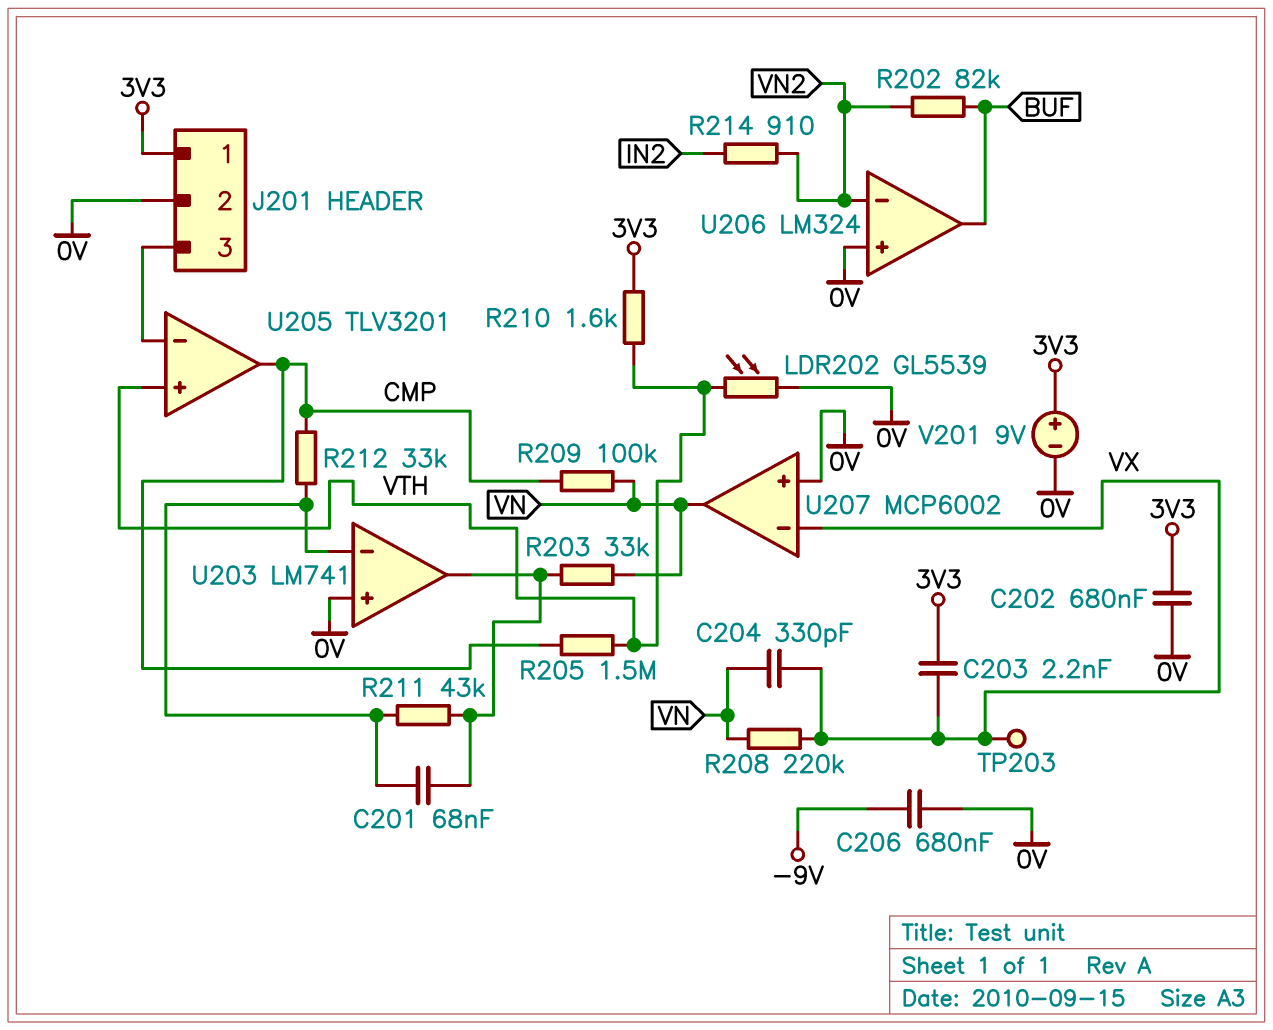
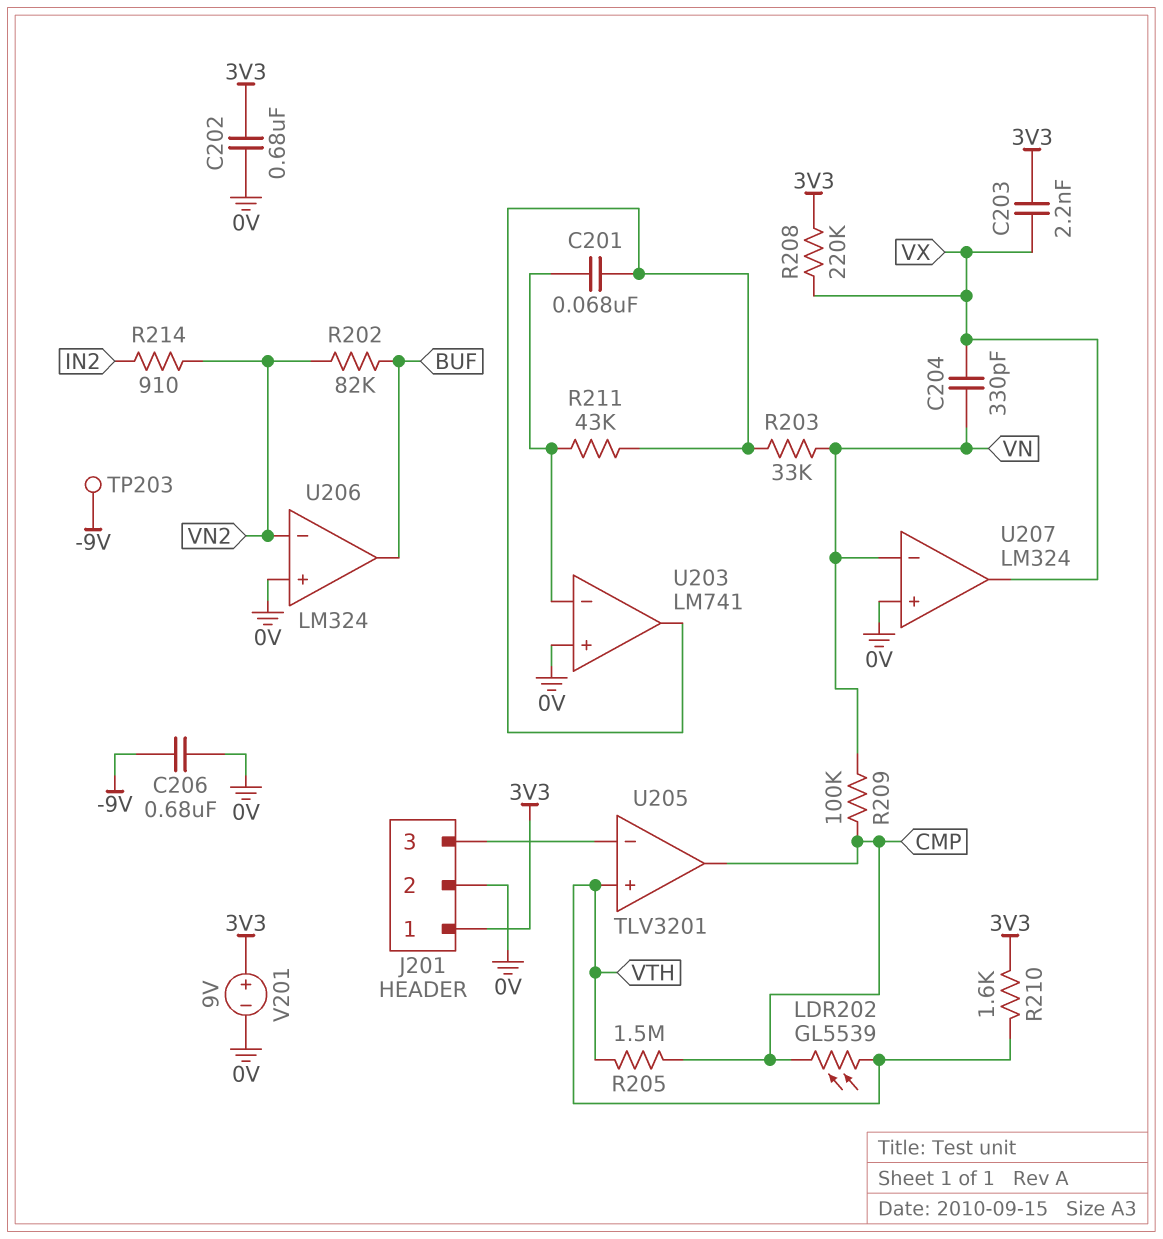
LDR202: GL5539 (0V, VTH) -> GL5539 (CMP, VTH)
R208: 220k (VN, VX) -> 220k (3V3, VX)
R212: 33k (CMP, U203/in-) -> none
TP203: test point (VX) -> test point (-9V)
U207: MCP6002 -> LM324
U207 pin in-: VX -> VN
U207 pin out: VN -> VX

